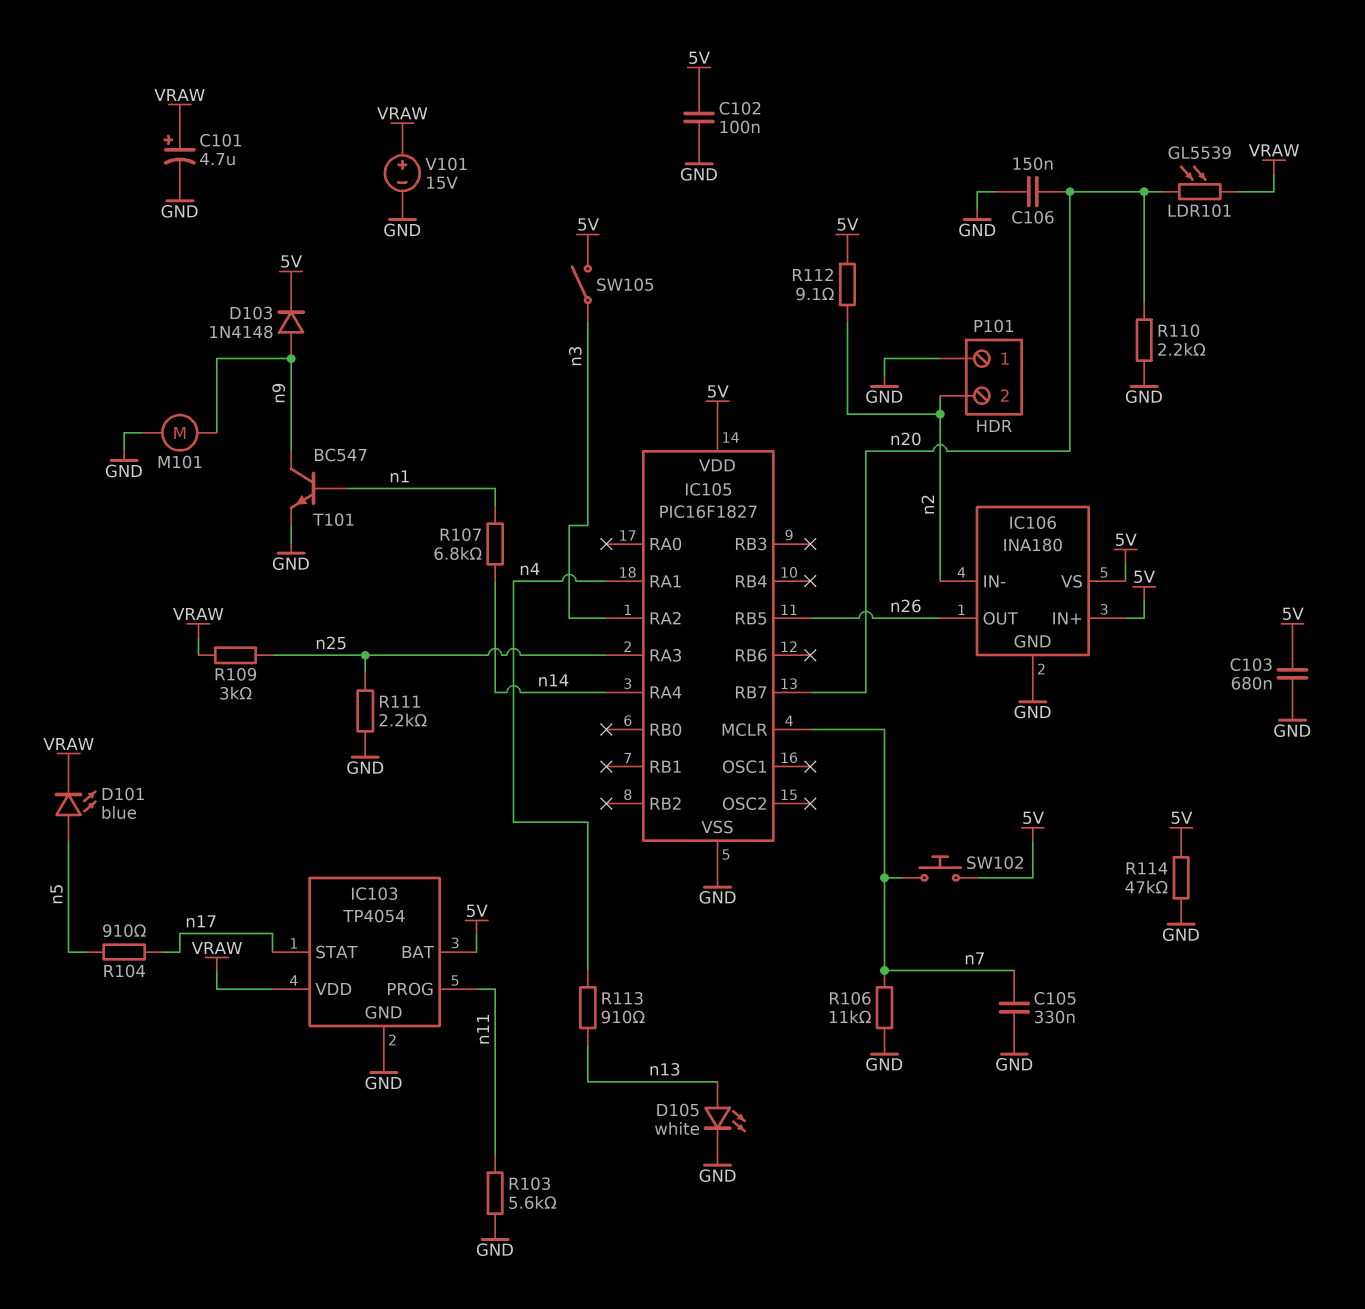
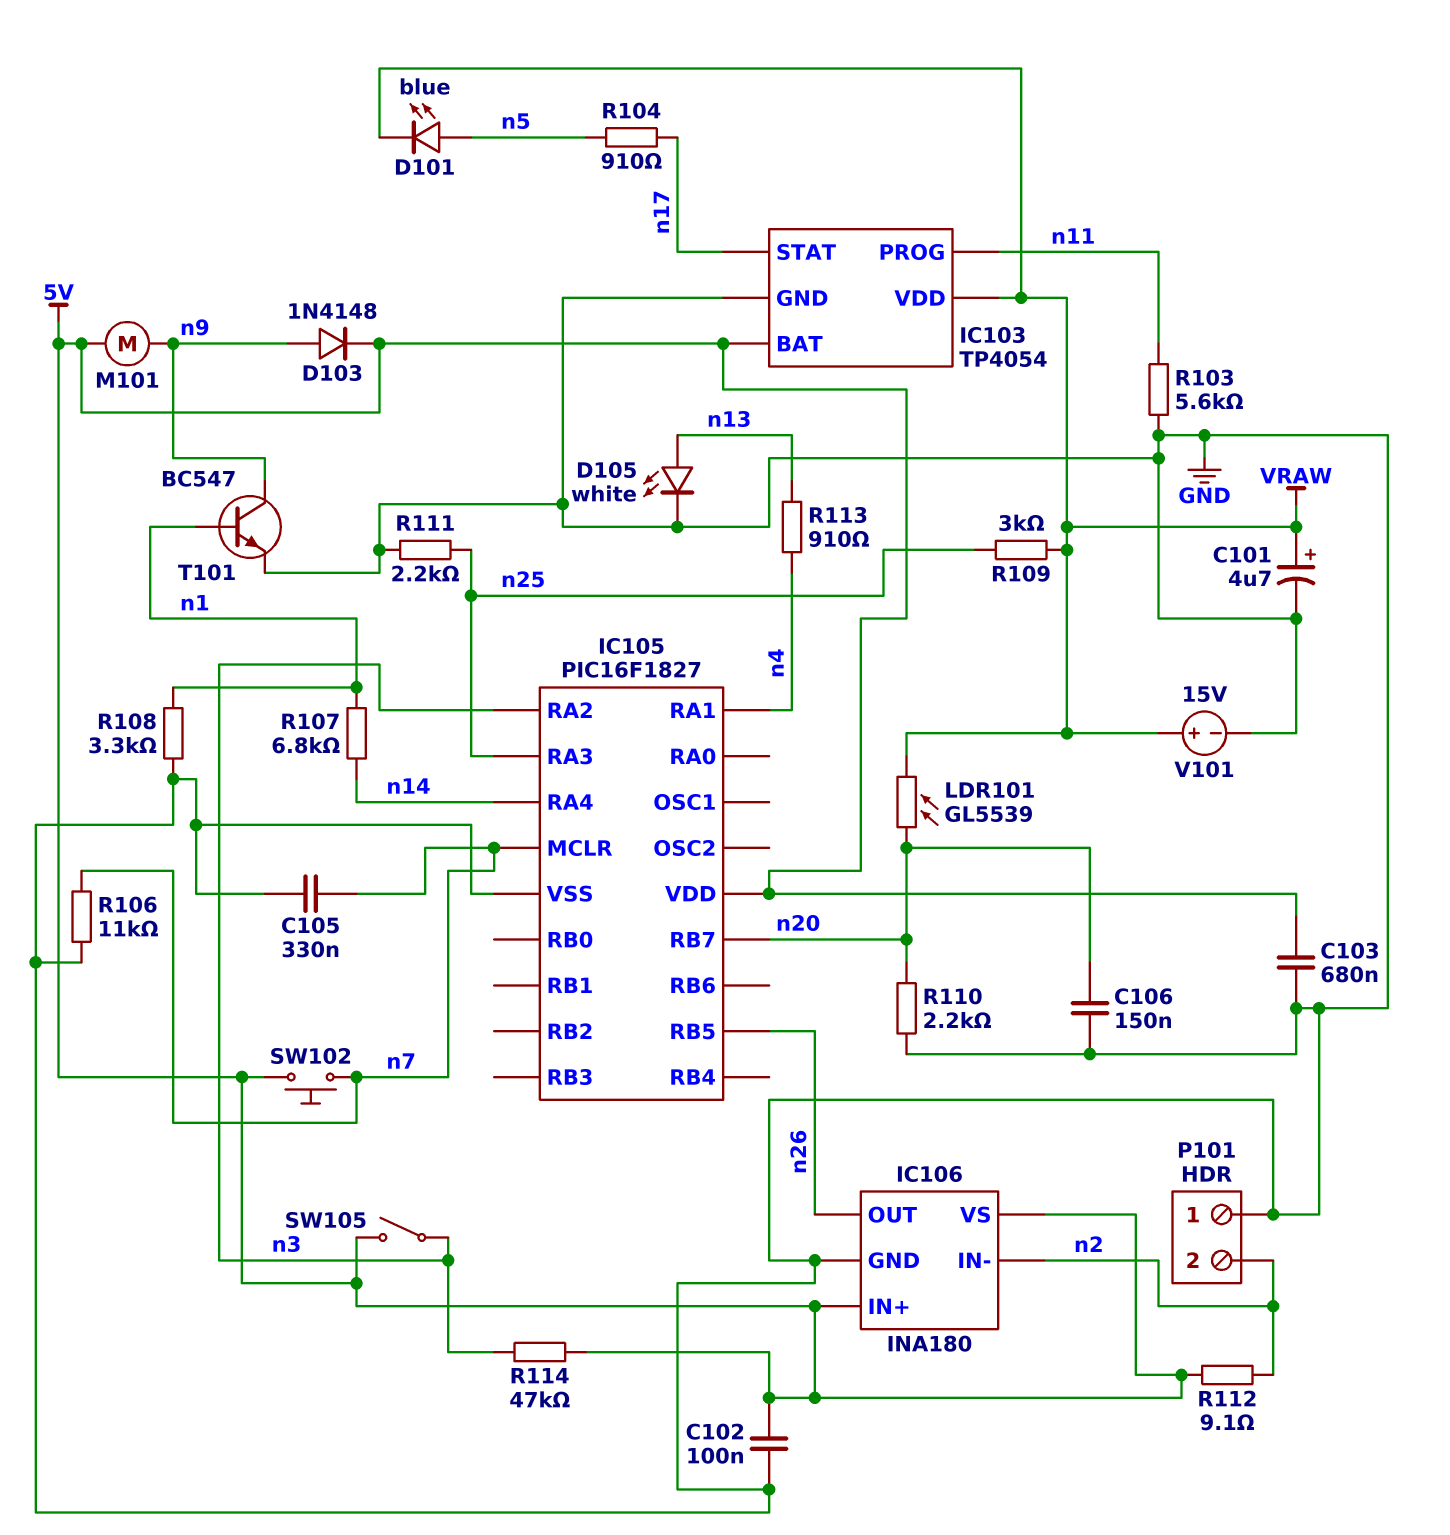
M101: motor (GND, n9) -> motor (5V, n9)
R108: none -> 3.3k (GND, n1)
R114: 47k (5V, GND) -> 47k (5V, n3)

